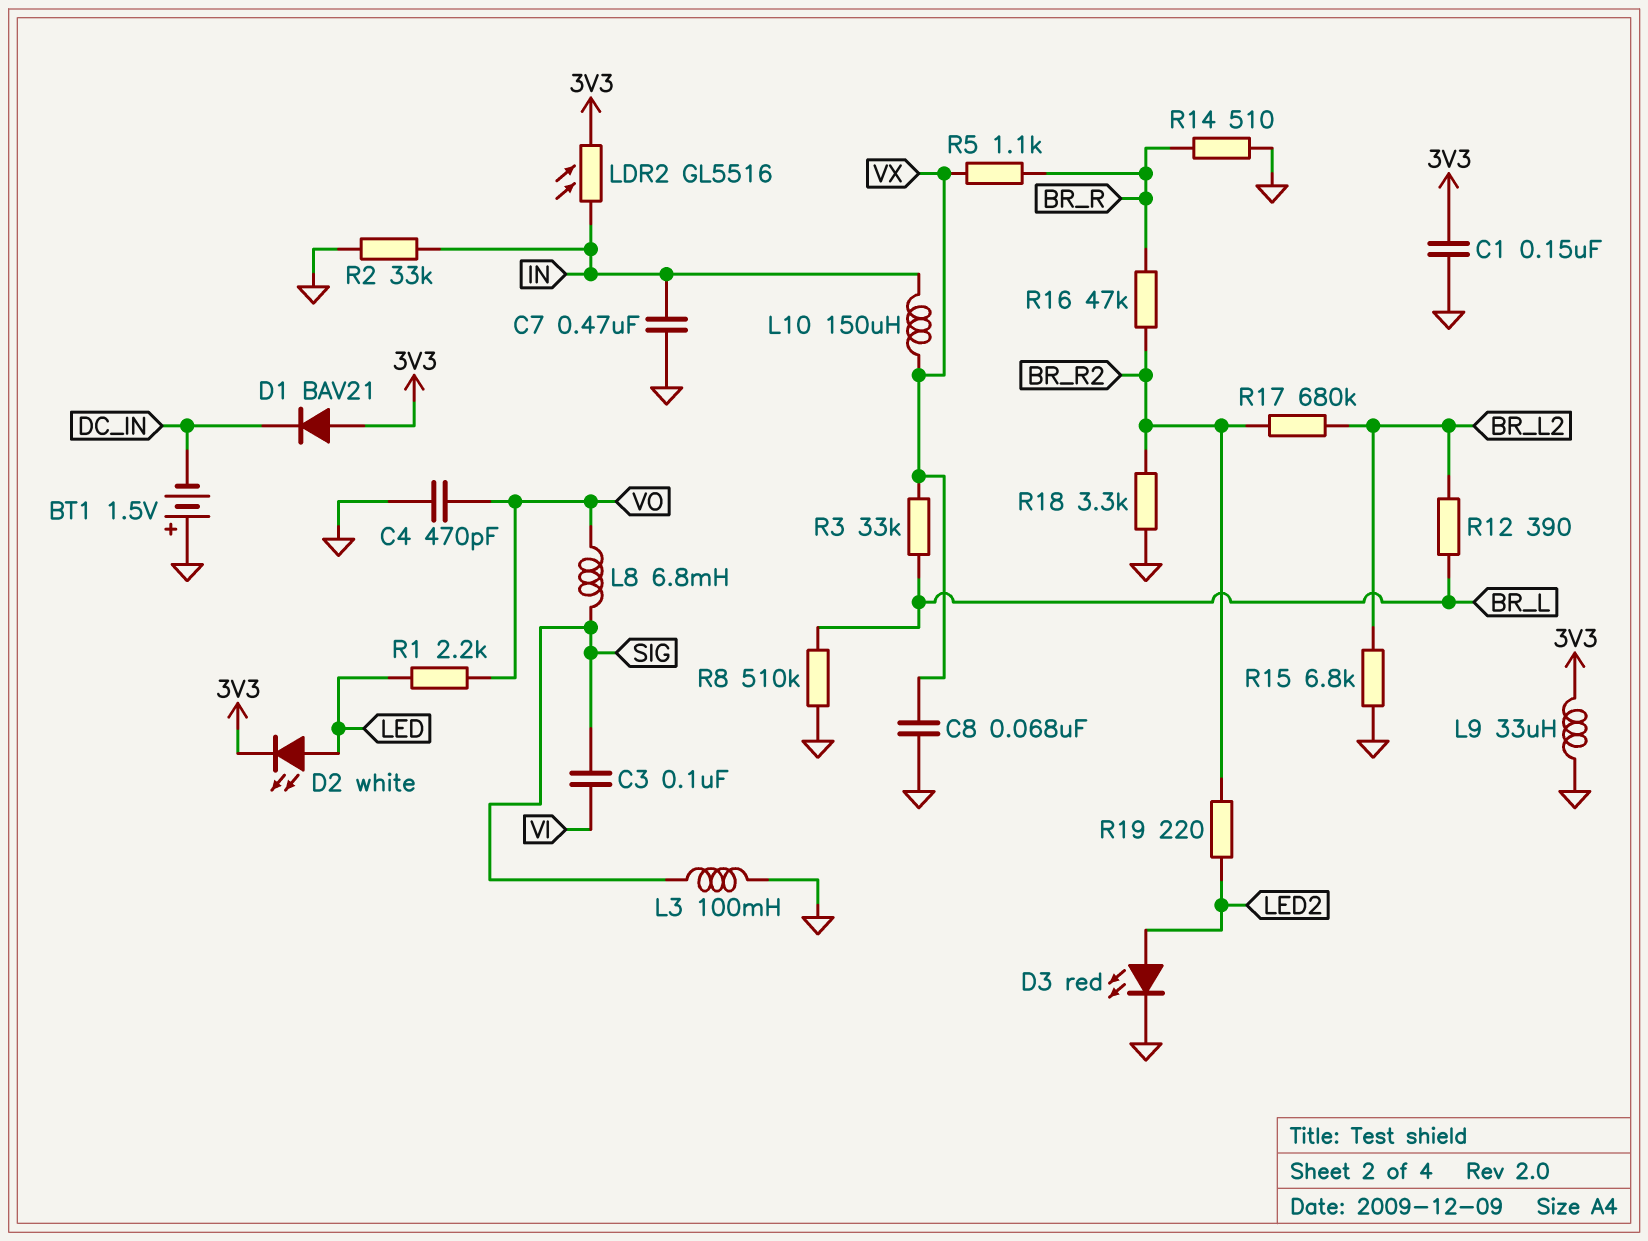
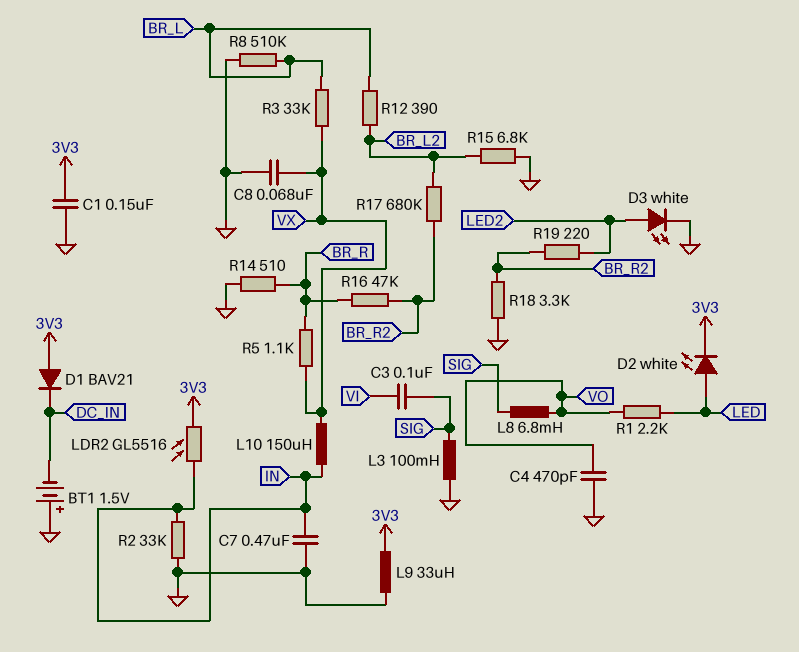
D3: LED red (A LED2, K GND) -> LED white (A LED2, K GND)

